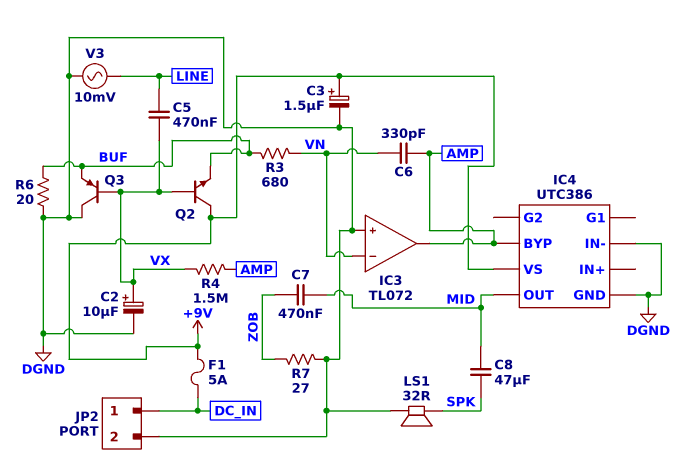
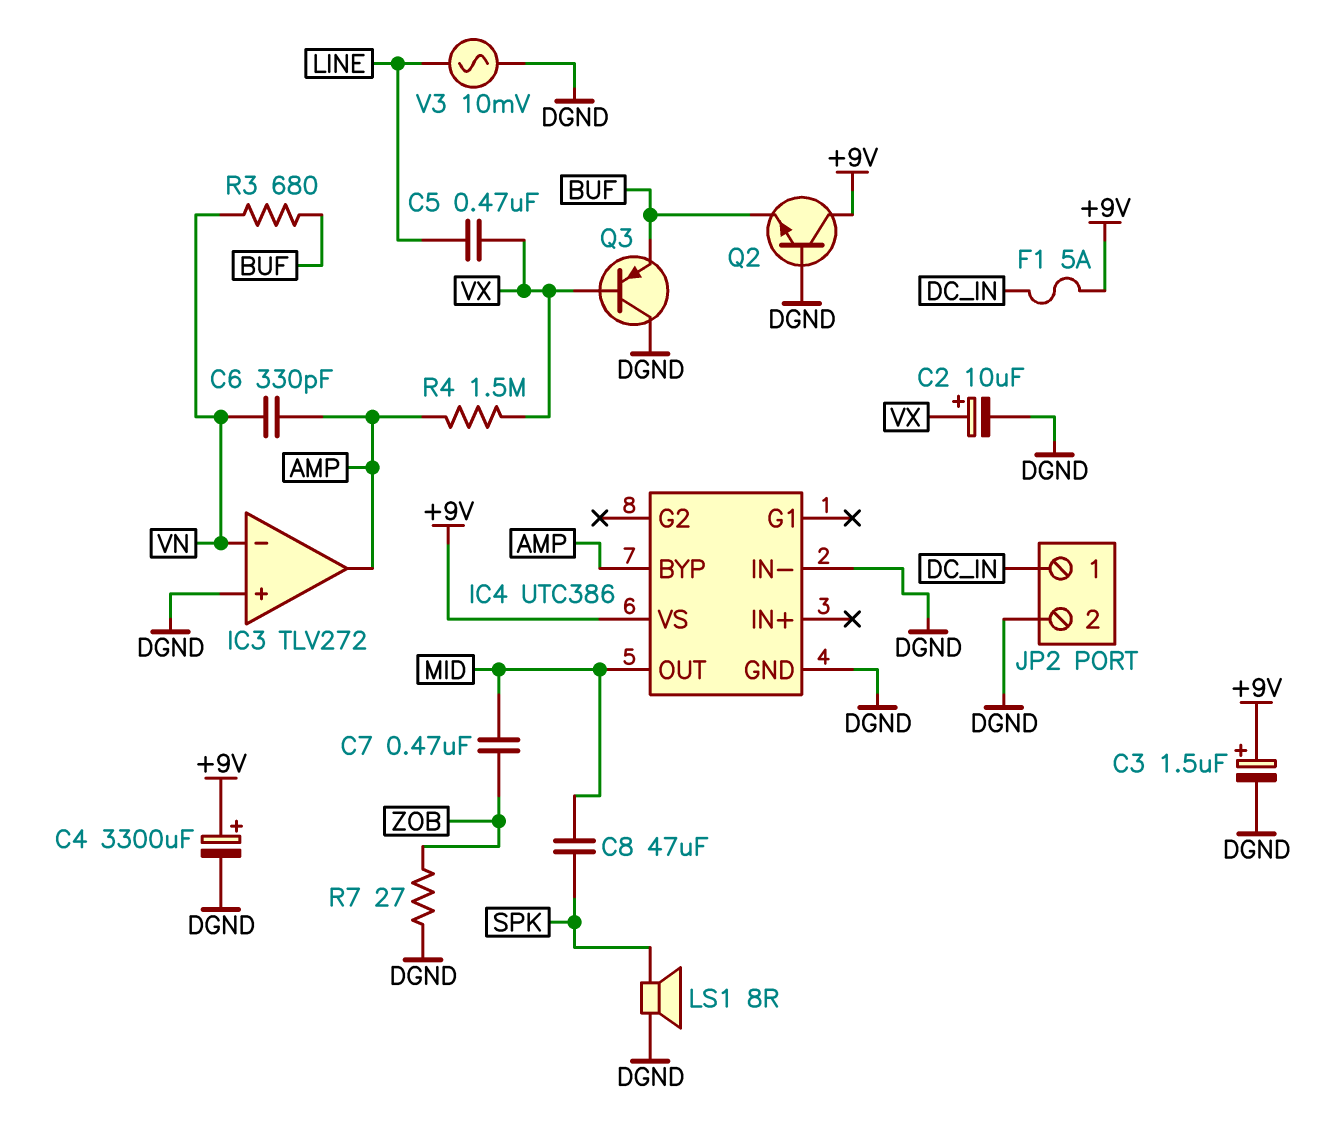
C4: none -> 3300uF (plus +9V, minus DGND)
IC3: TL072 -> TLV272
LS1: speaker 32R (DGND, SPK) -> speaker 8R (DGND, SPK)
Q2: NPN (B VX, C +9V, E BUF) -> NPN (B DGND, C +9V, E BUF)
R6: 20 (BUF, DGND) -> none

